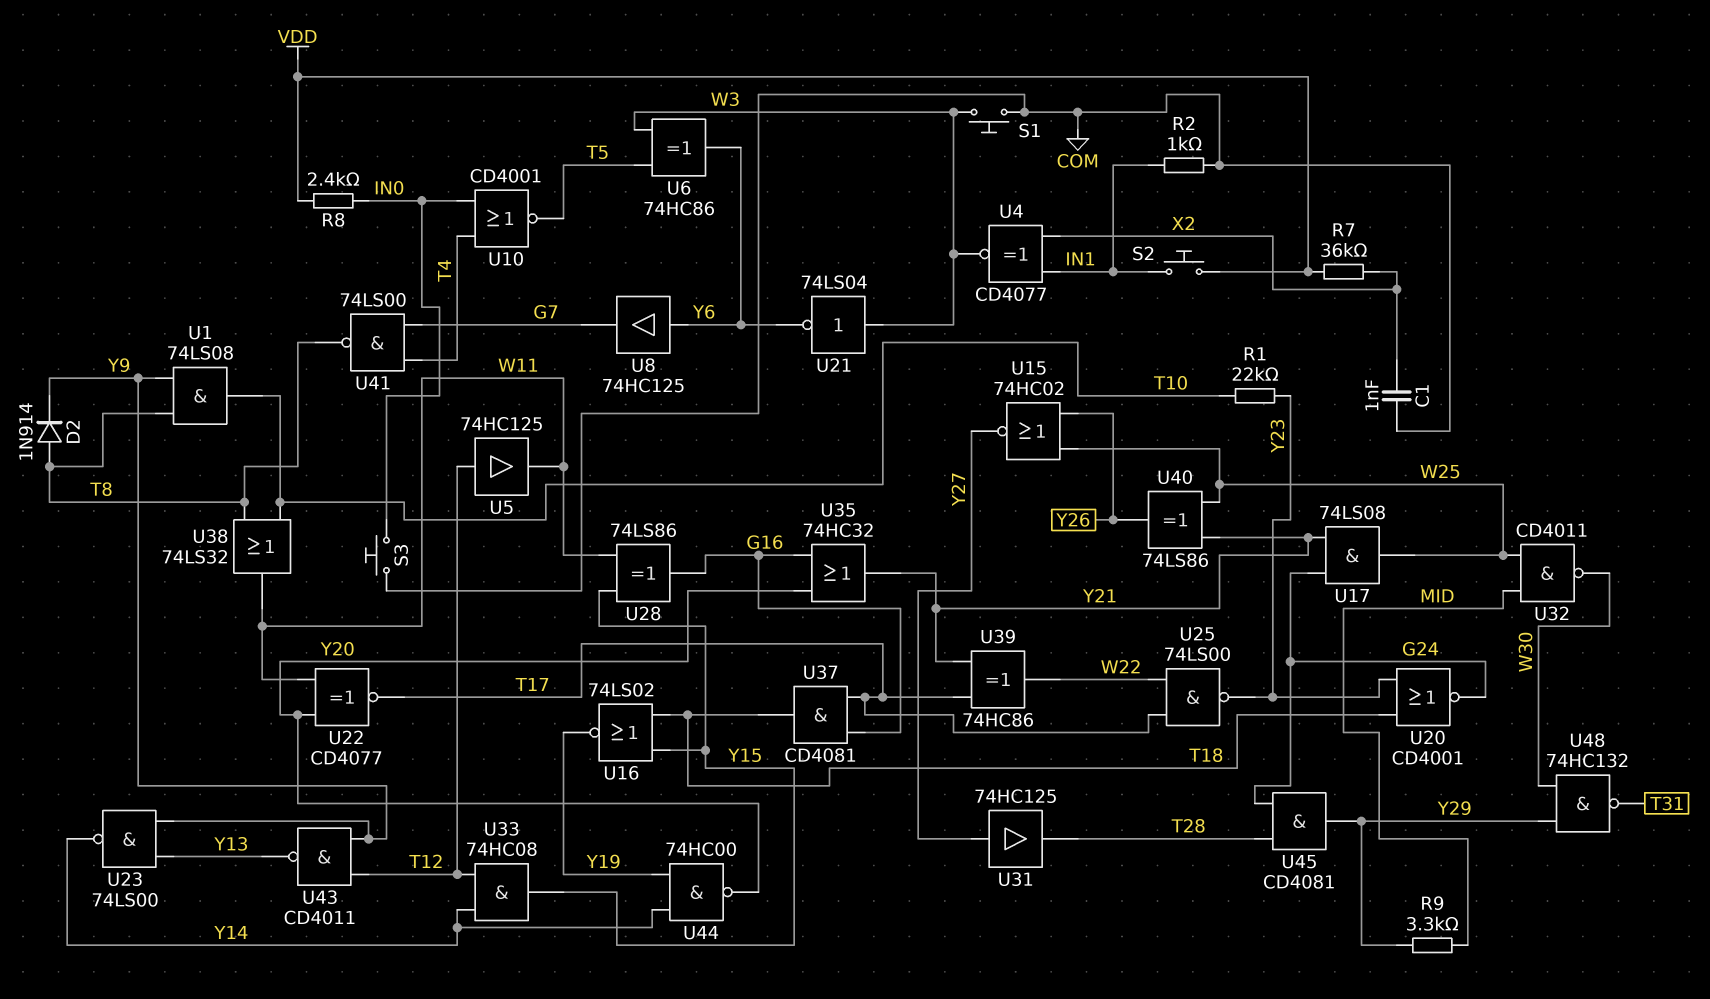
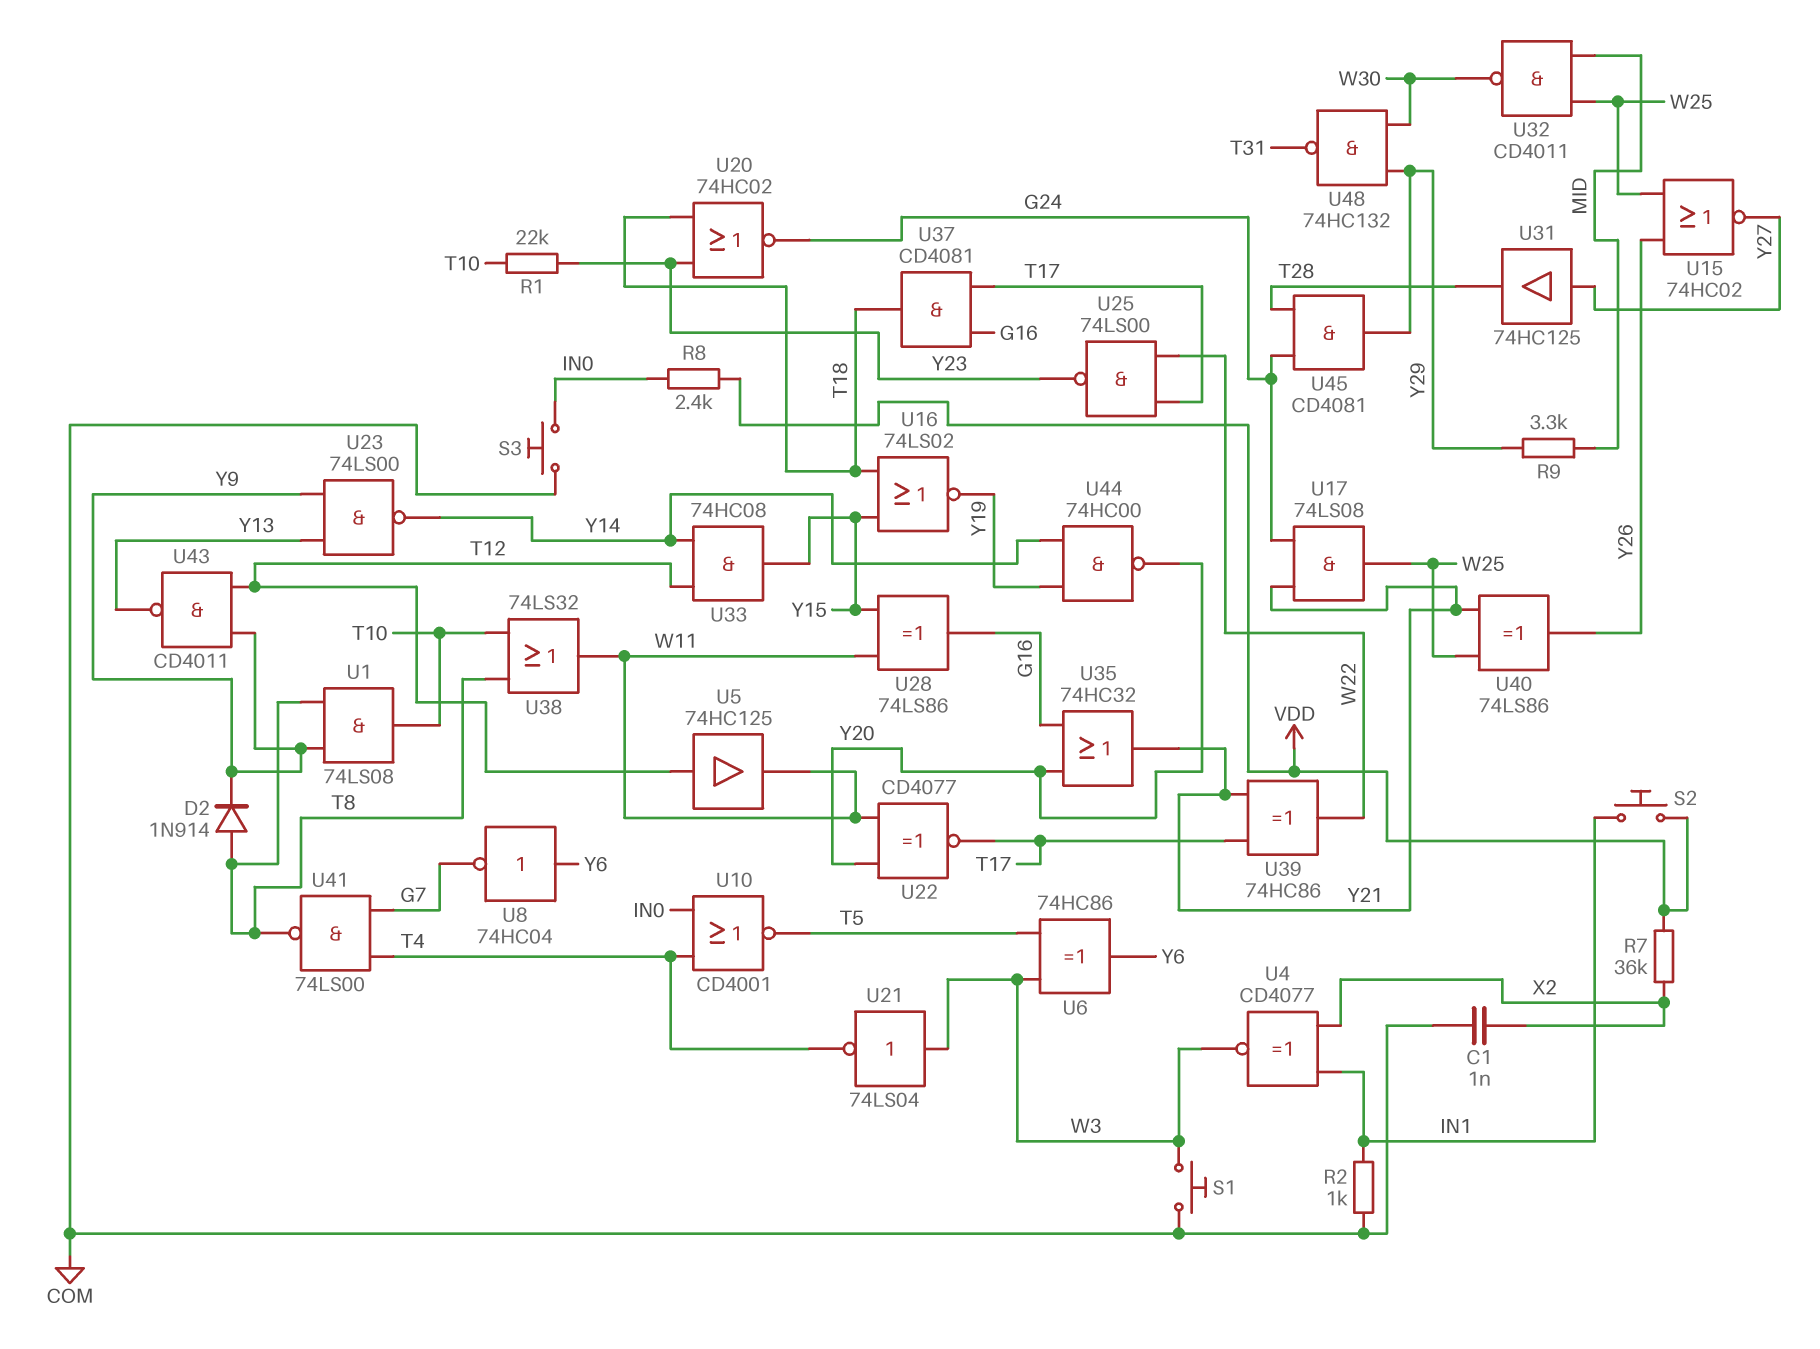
U8: buffer 74HC125 (in Y6, out G7) -> NOT 74HC04 (in Y6, out G7)
U20: NOR CD4001 (in T18, in Y23, out G24) -> NOR 74HC02 (in T18, in Y23, out G24)
U21: NOT 74LS04 (in W3, out Y6) -> NOT 74LS04 (in W3, out T4)

